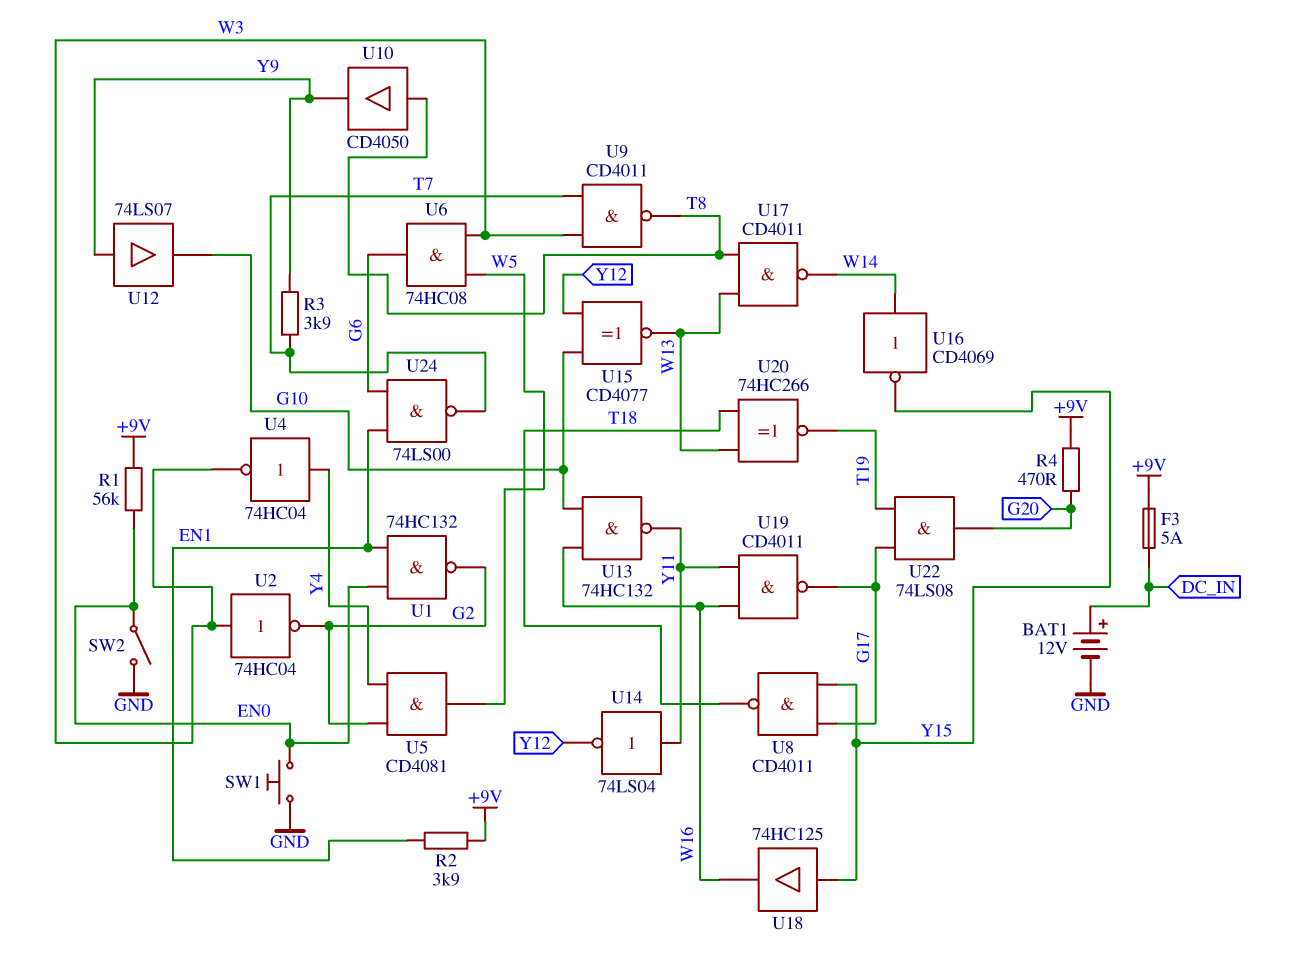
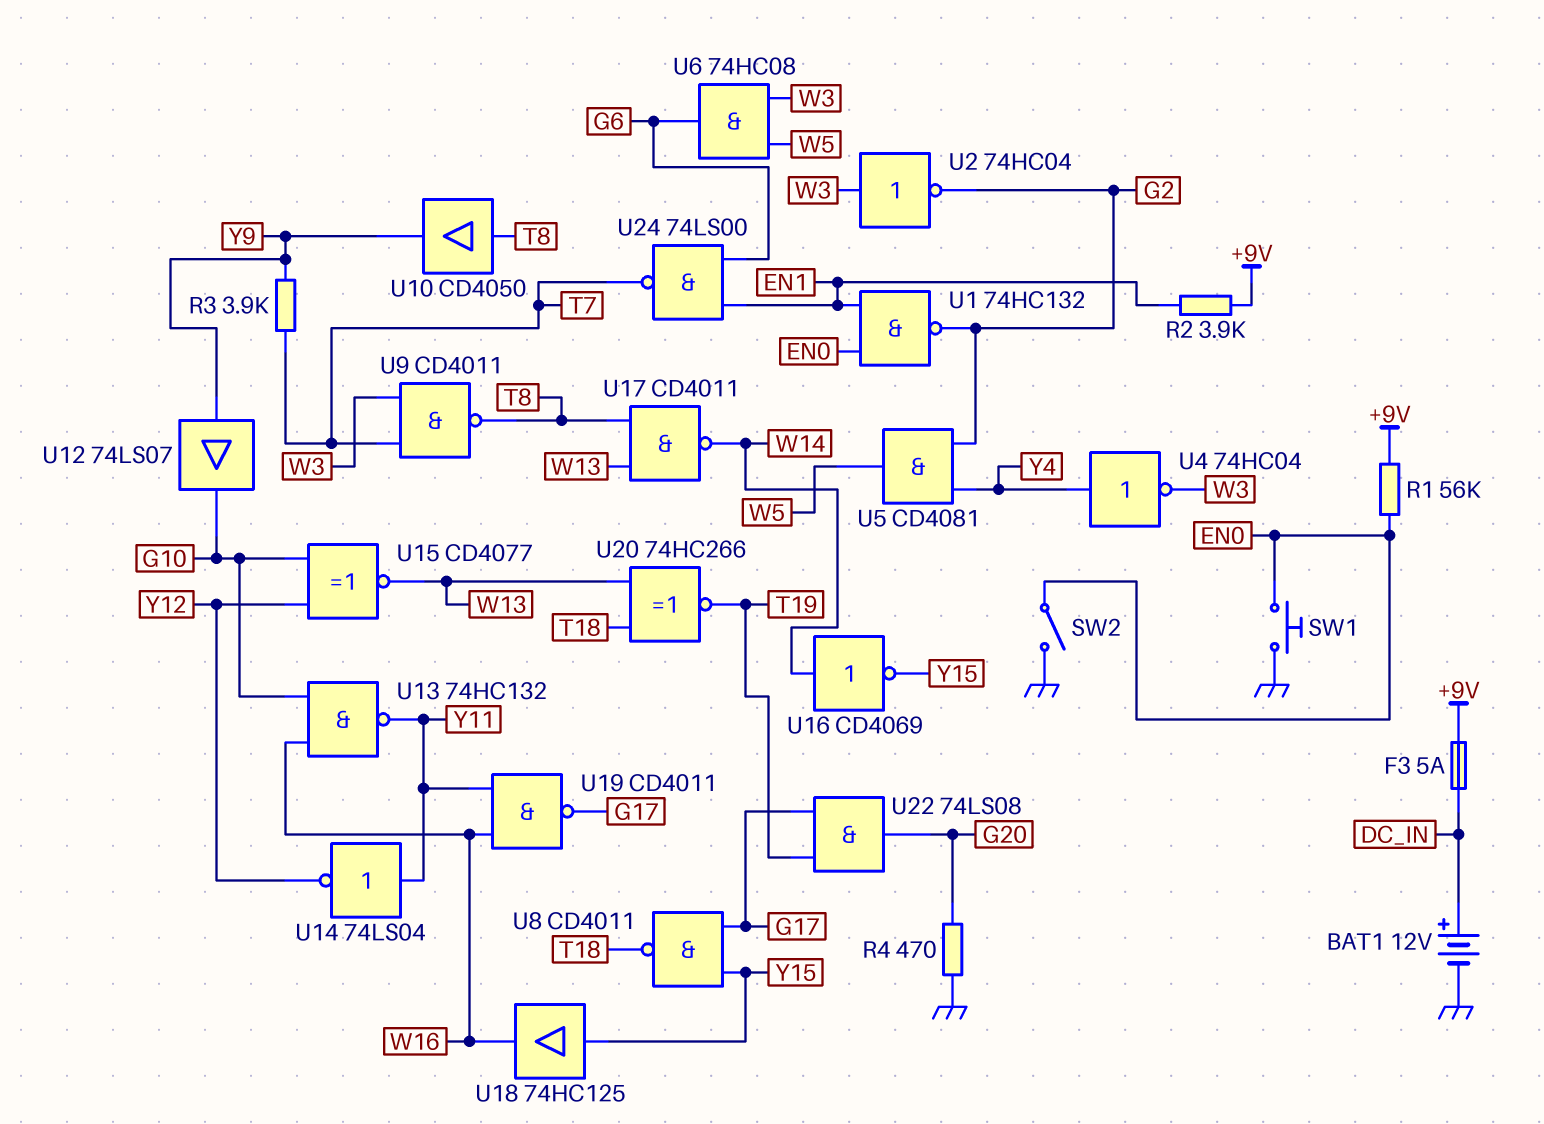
R4: 470 (+9V, G20) -> 470 (G20, GND)

